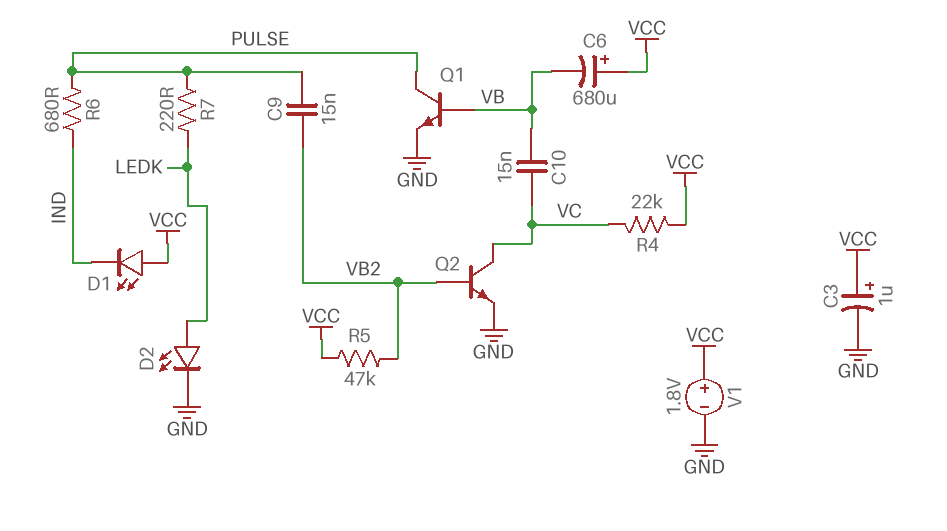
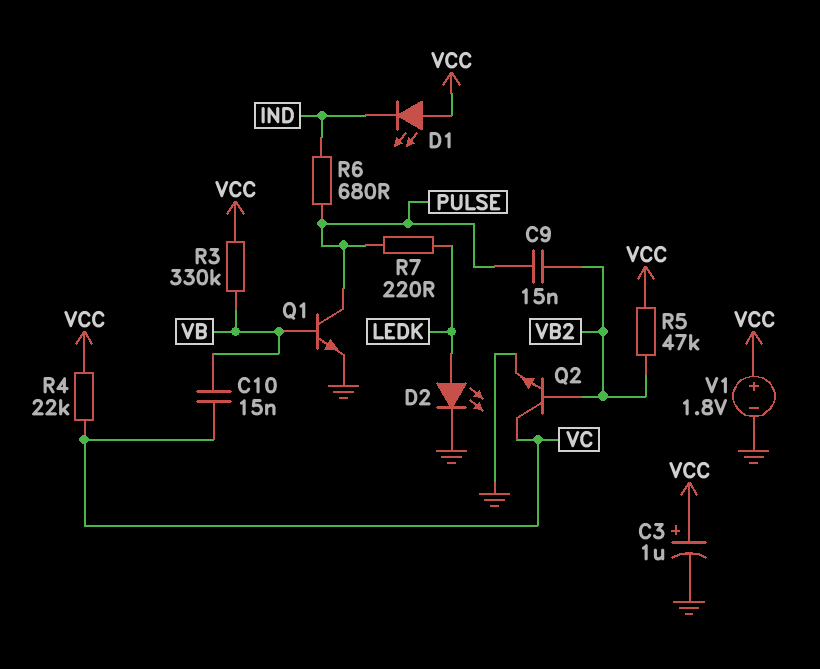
C6: 680uF (plus VCC, minus VB) -> none
R3: none -> 330k (VB, VCC)

